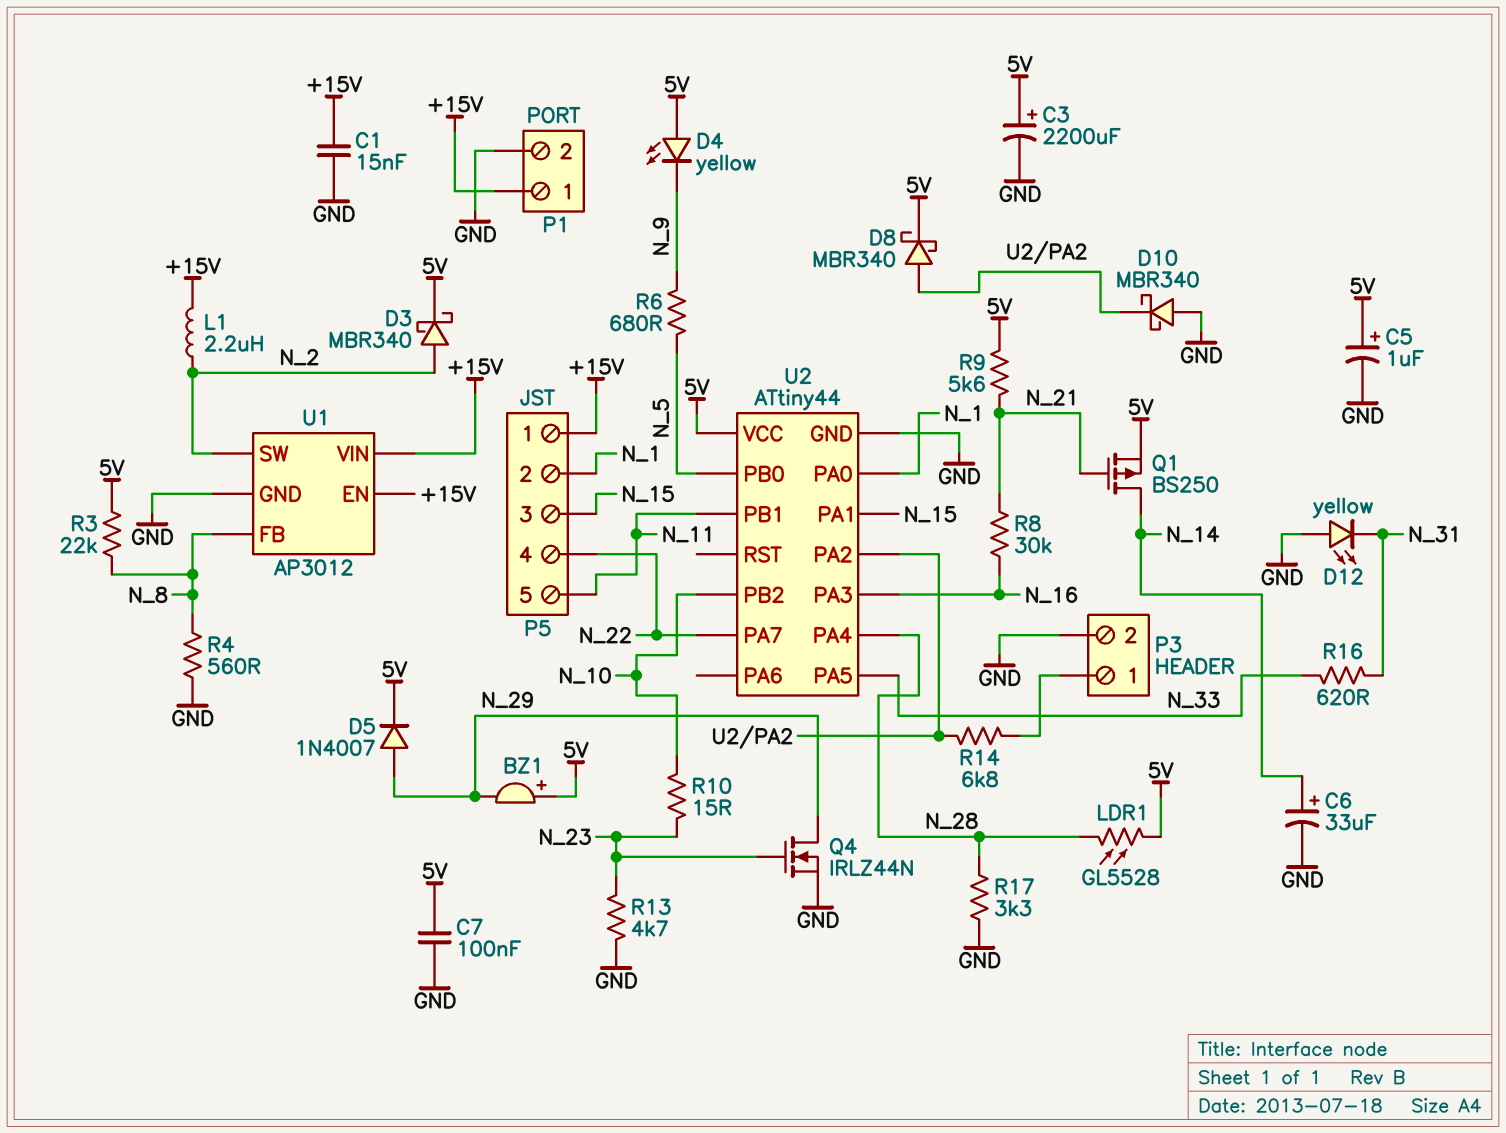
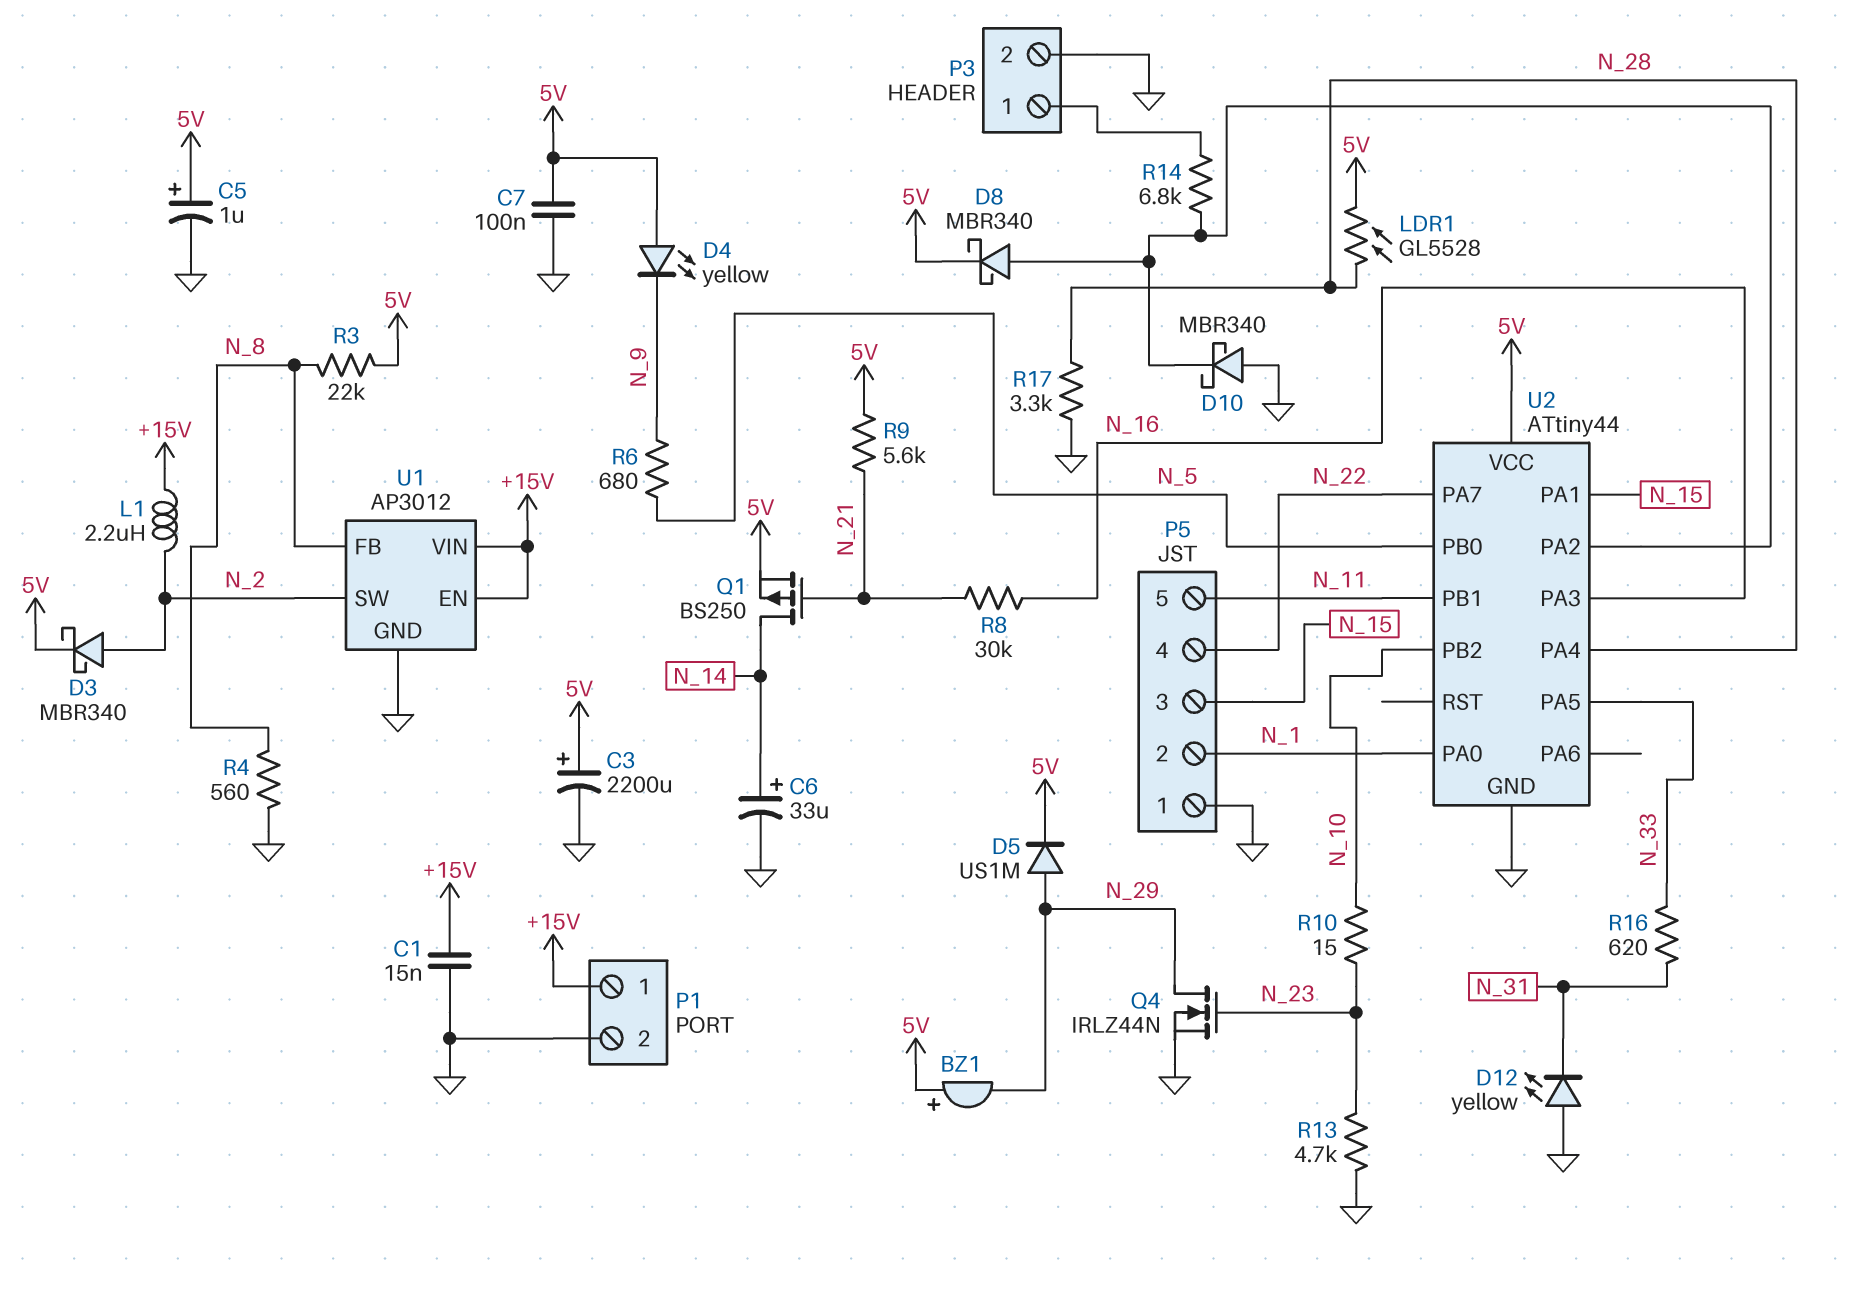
D5: diode 1N4007 (A N_29, K 5V) -> diode US1M (A N_29, K 5V)
P5 pin 1: +15V -> GND

